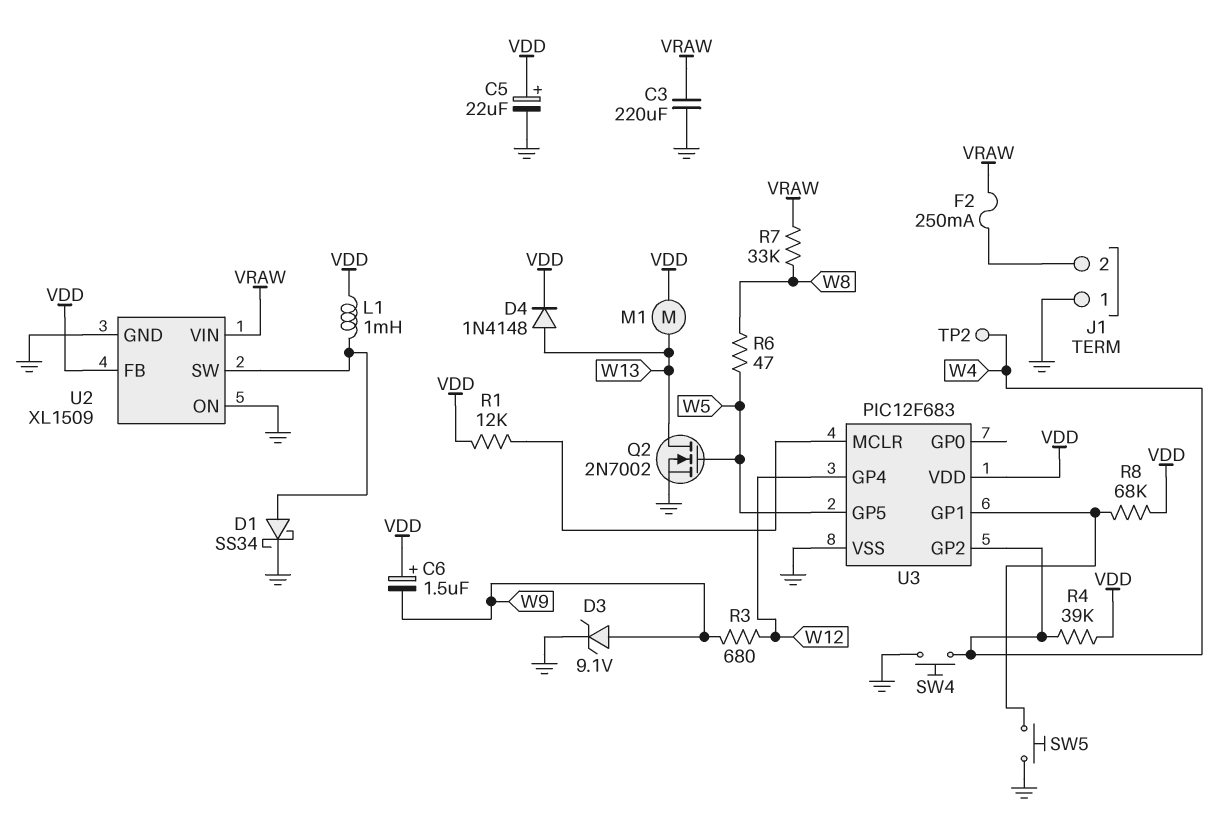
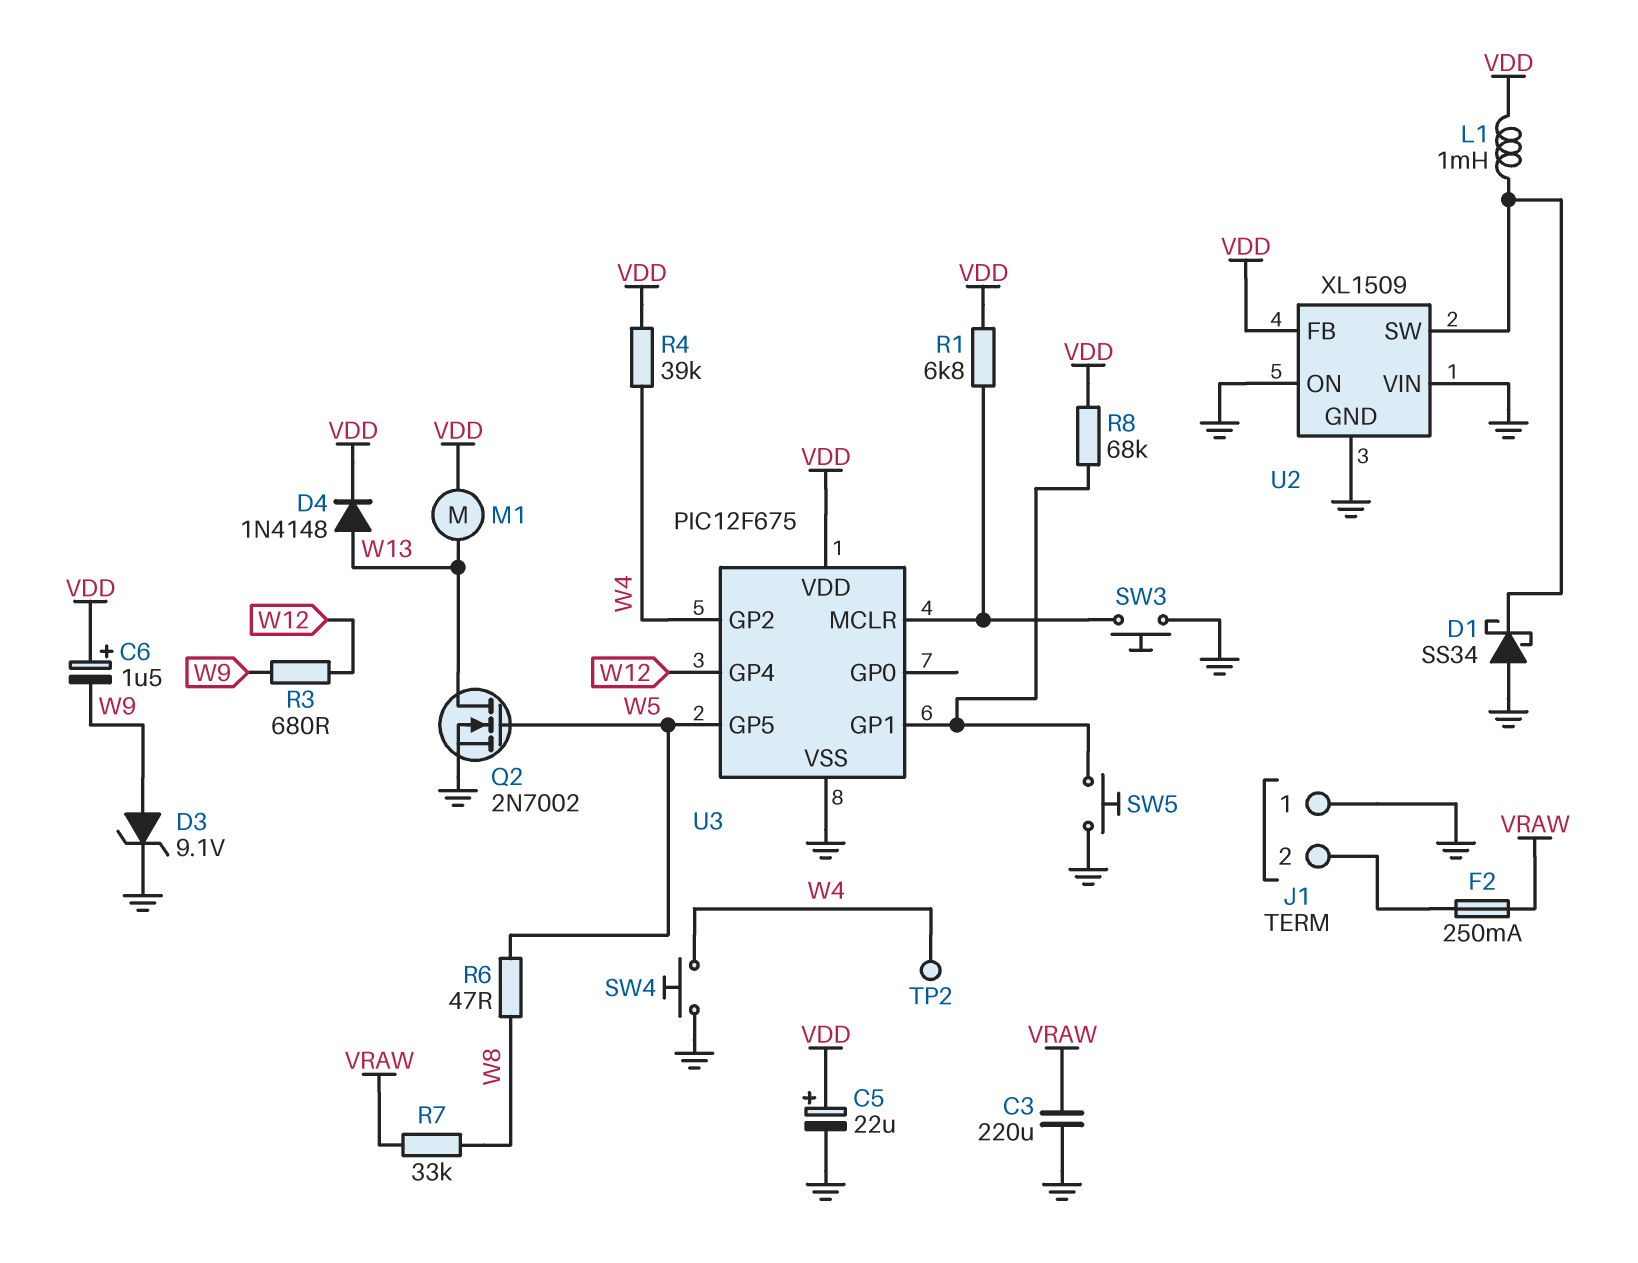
D1: schottky SS34 (A U2/SW, K GND) -> schottky SS34 (A GND, K U2/SW)
R1: 12k (U3/MCLR, VDD) -> 6.8k (U3/MCLR, VDD)
SW3: none -> button (GND, U3/MCLR)
U2 pin VIN: VRAW -> GND
U3: PIC12F683 -> PIC12F675

